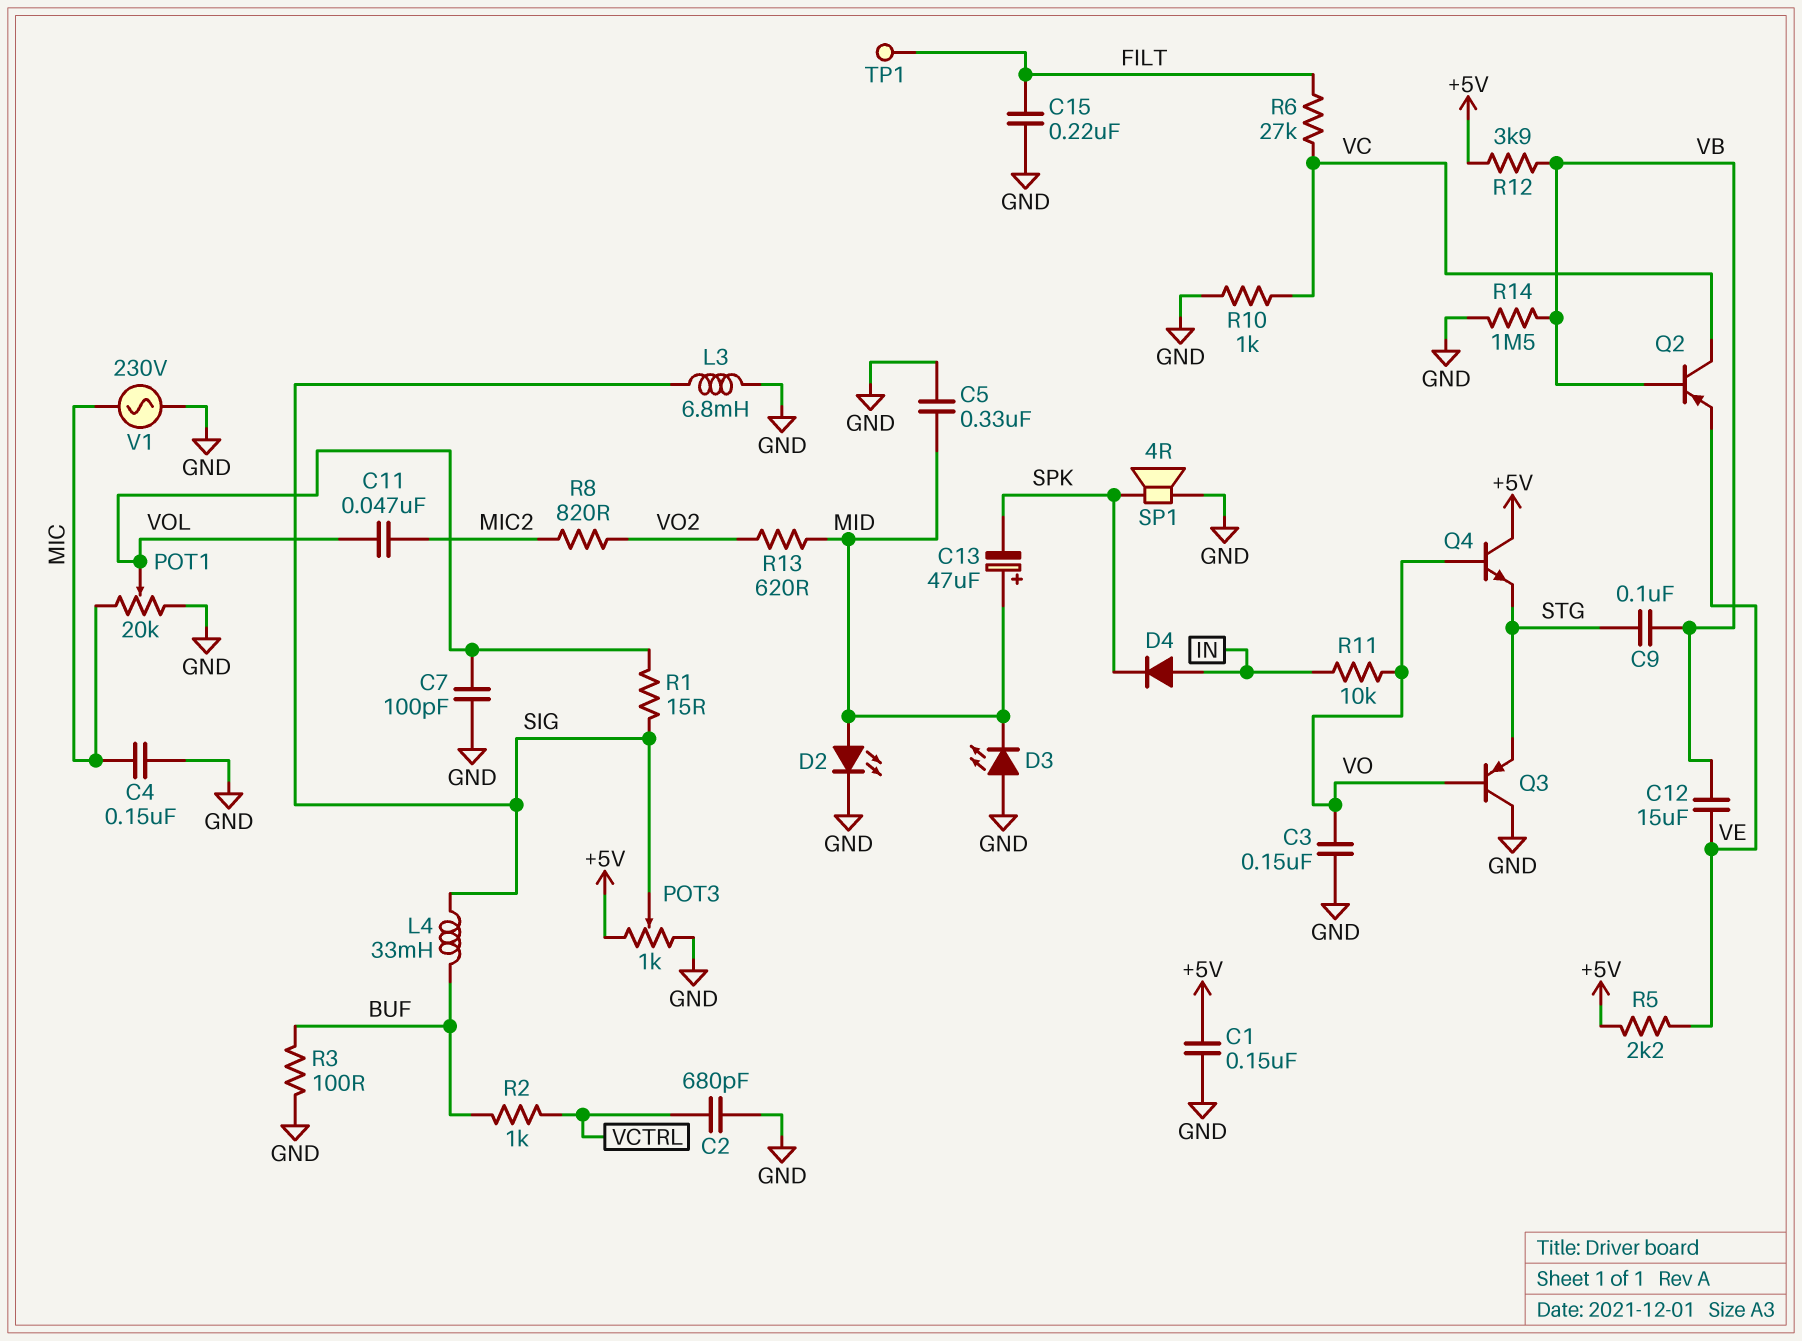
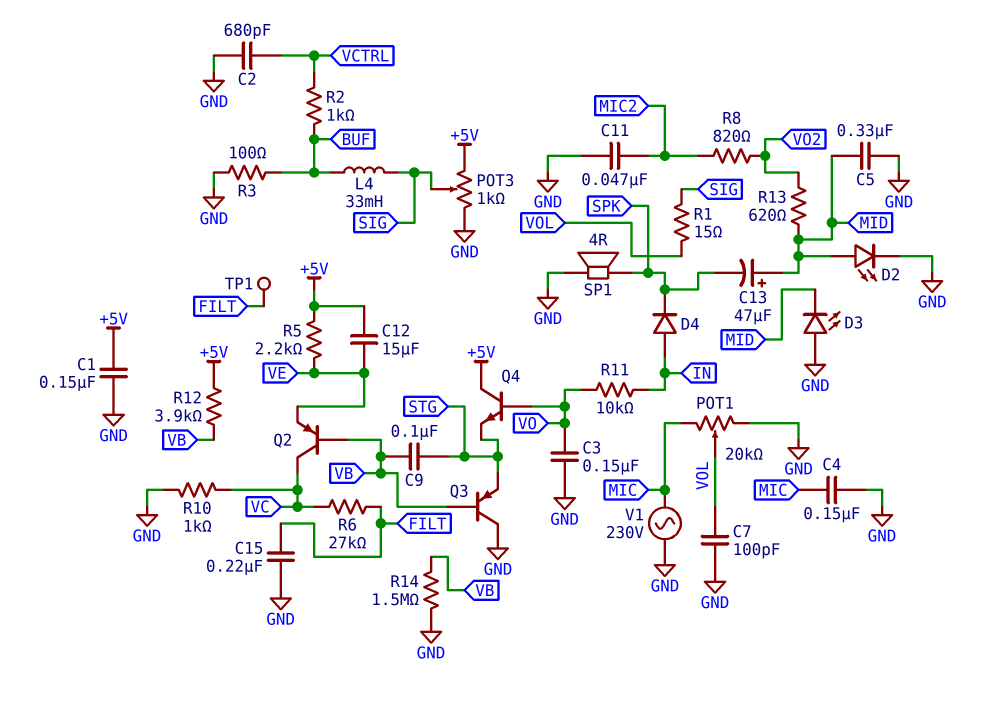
C11: 47nF (MIC2, VOL) -> 47nF (GND, MIC2)
C12: 15uF (VB, VE) -> 15uF (+5V, VE)
L3: 6.8mH (GND, SIG) -> none
Q3: PNP (B VO, C GND, E STG) -> PNP (B VB, C GND, E STG)

